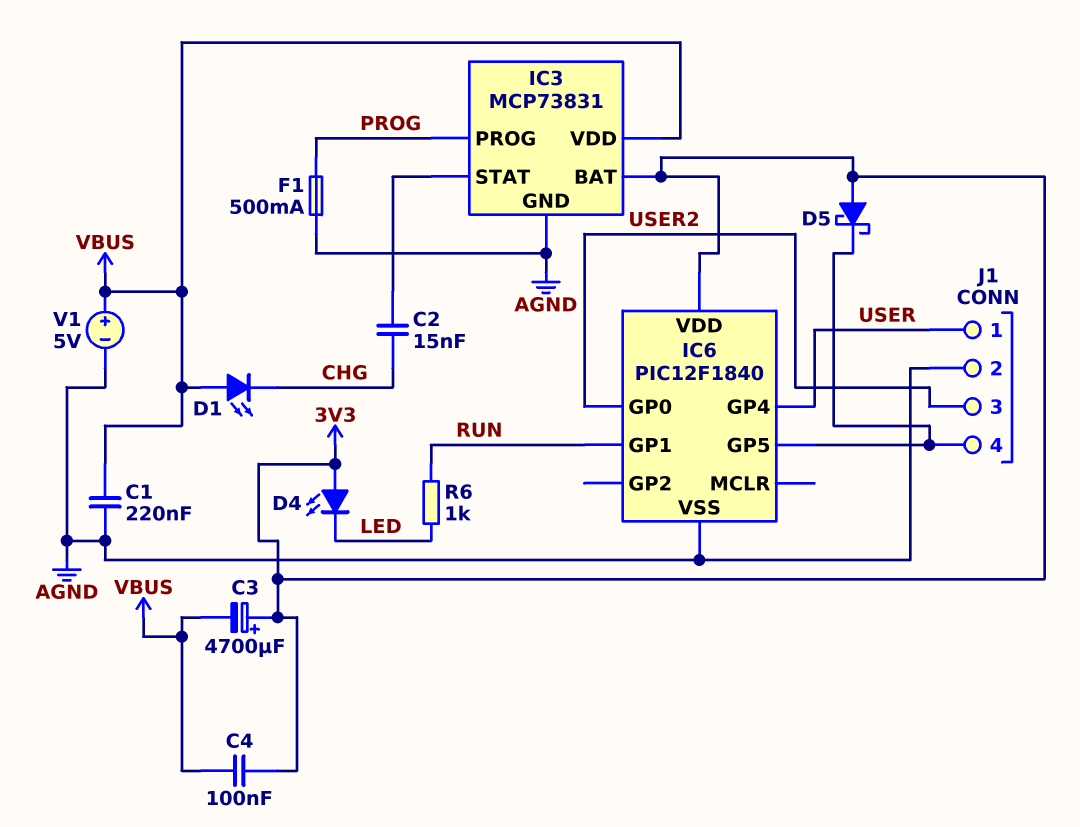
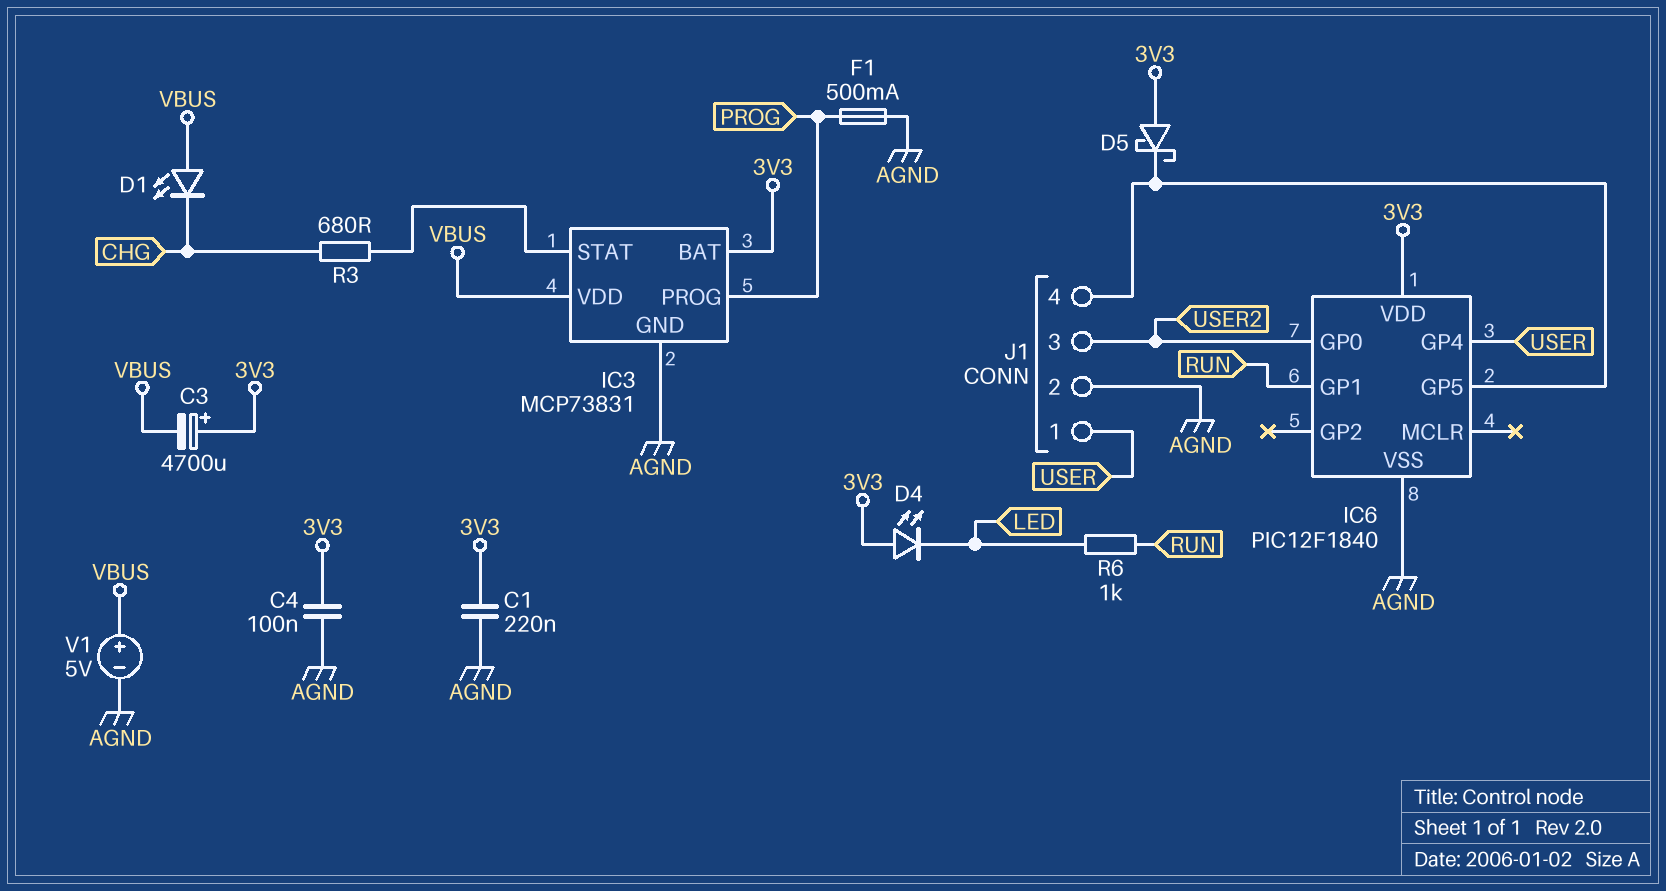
C1: 220nF (AGND, VBUS) -> 220nF (3V3, AGND)
C2: 15nF (CHG, IC3/STAT) -> none
C4: 100nF (3V3, VBUS) -> 100nF (3V3, AGND)
R3: none -> 680 (CHG, IC3/STAT)

